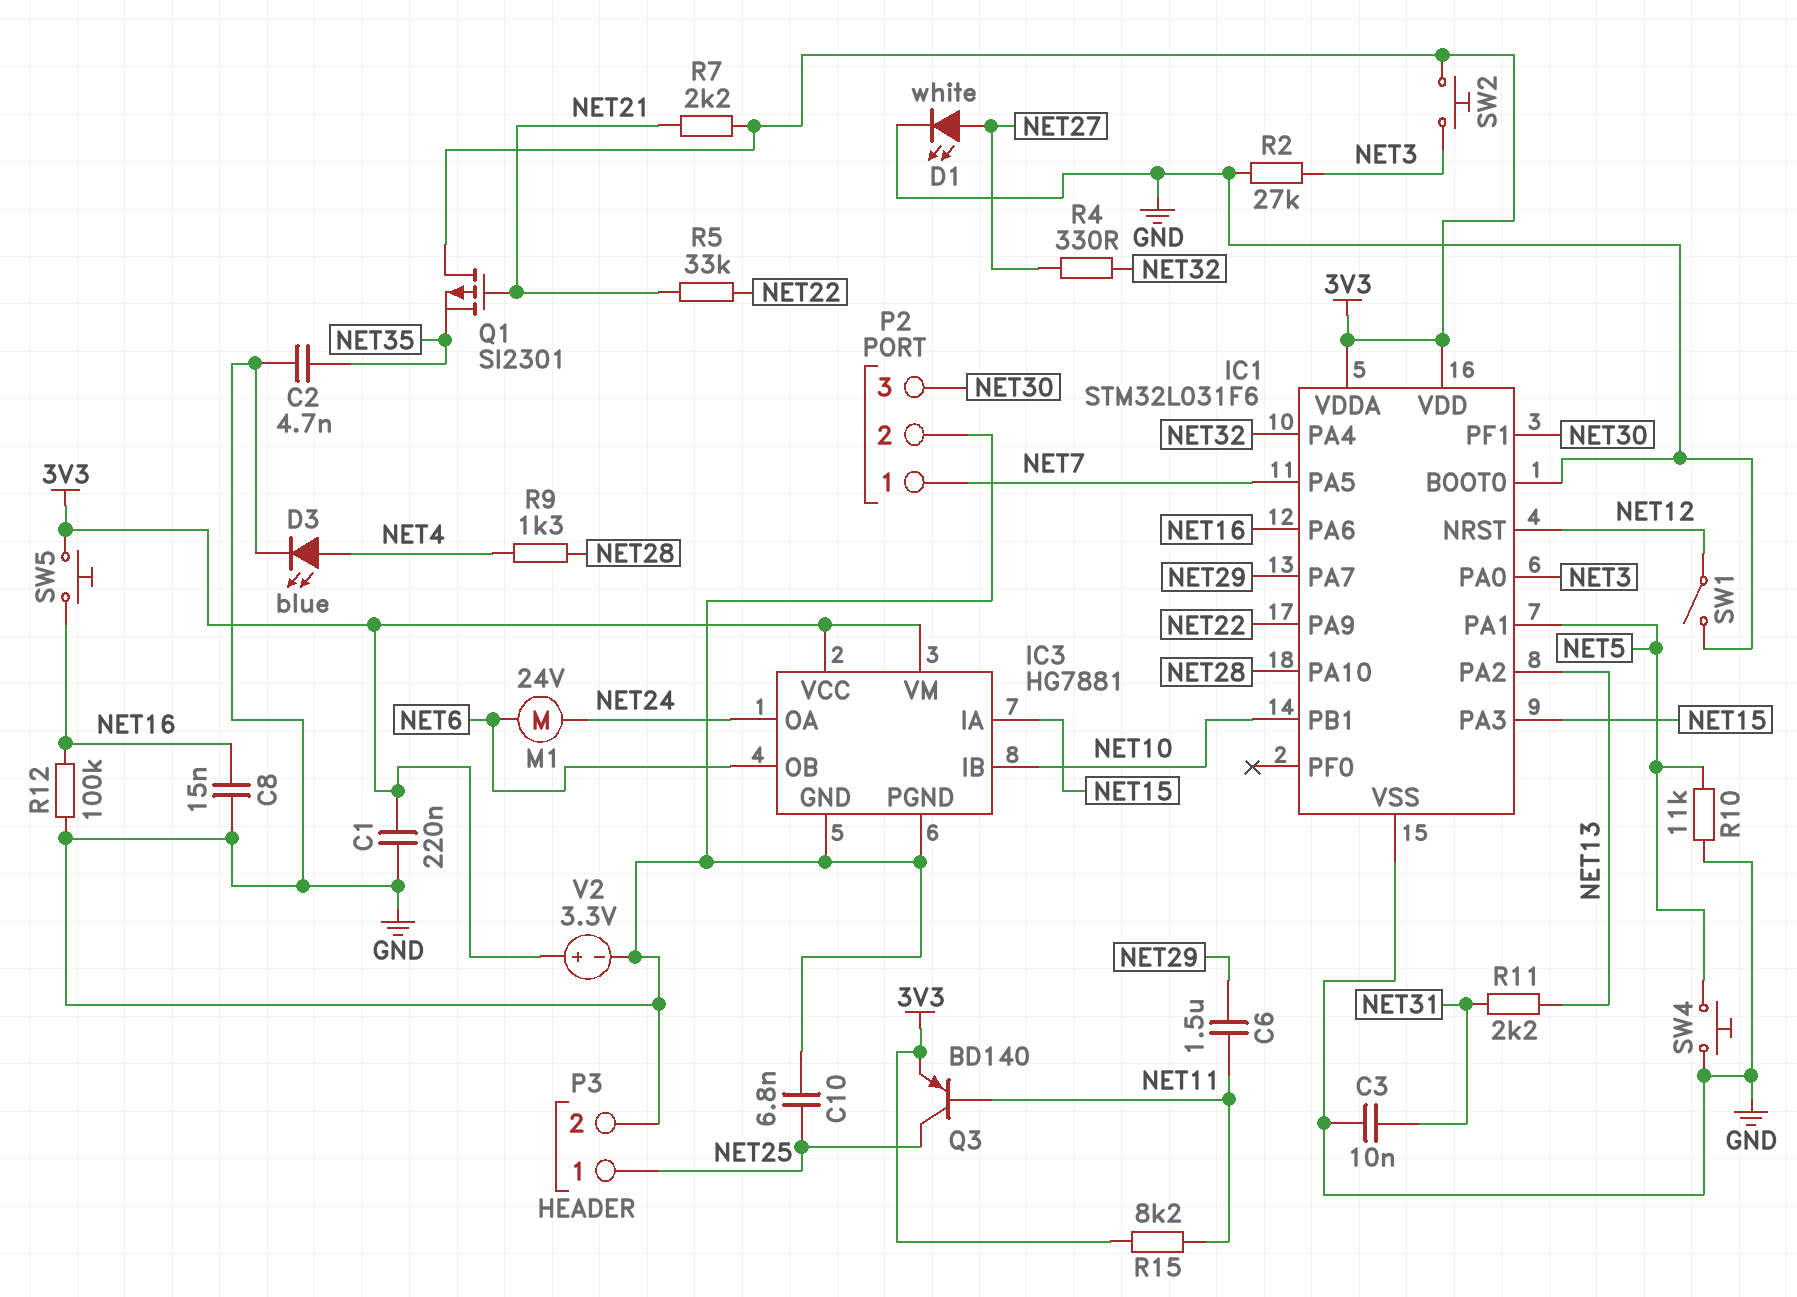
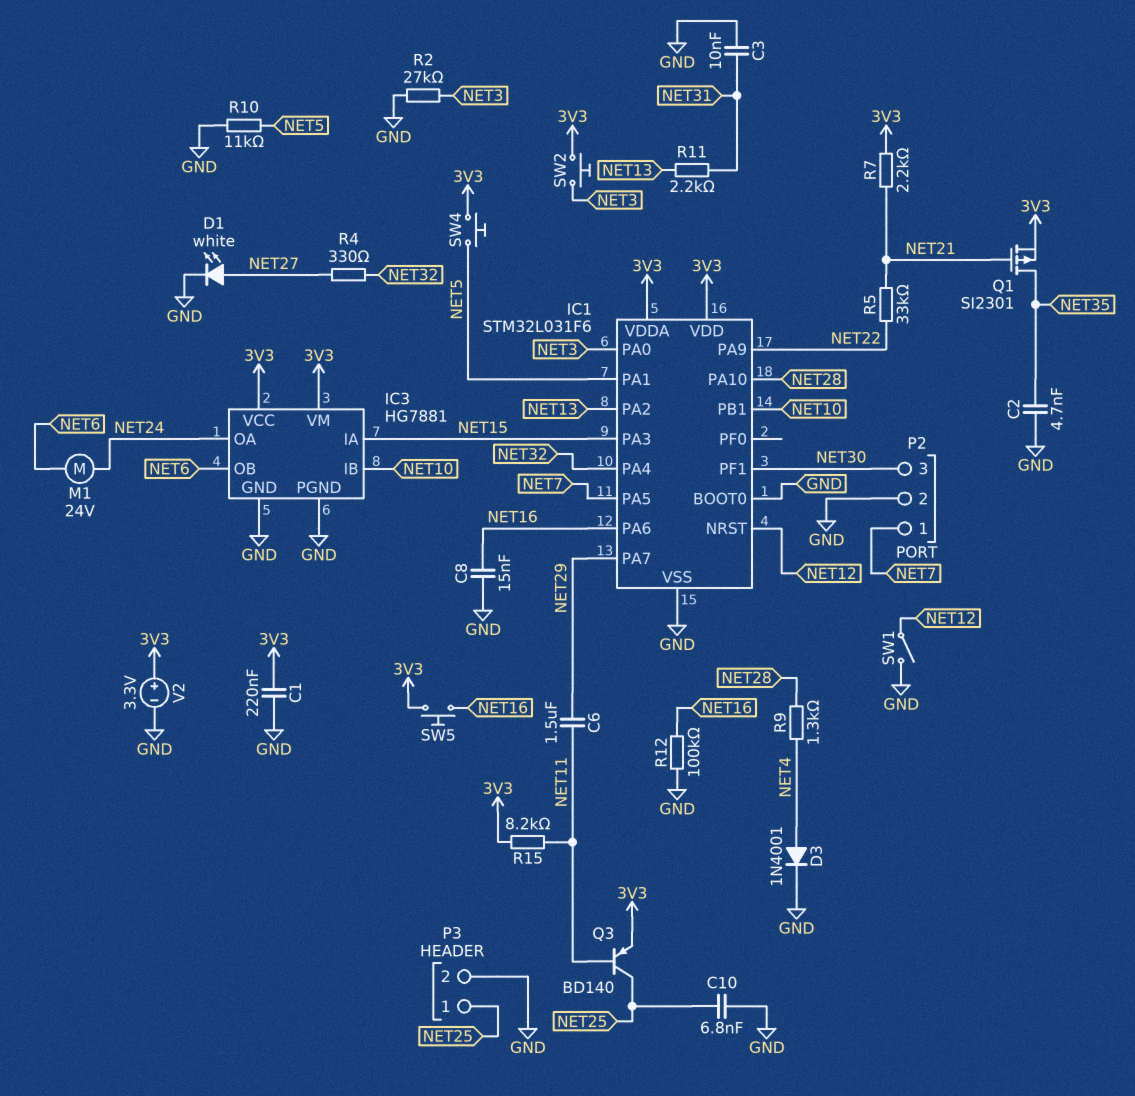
D3: LED blue (A NET4, K GND) -> diode 1N4001 (A NET4, K GND)
Q1: PMOS SI2301 (G NET21, D 3V3, S NET35) -> PMOS SI2301 (G NET21, D NET35, S 3V3)
SW4: button (GND, NET5) -> button (3V3, NET5)

